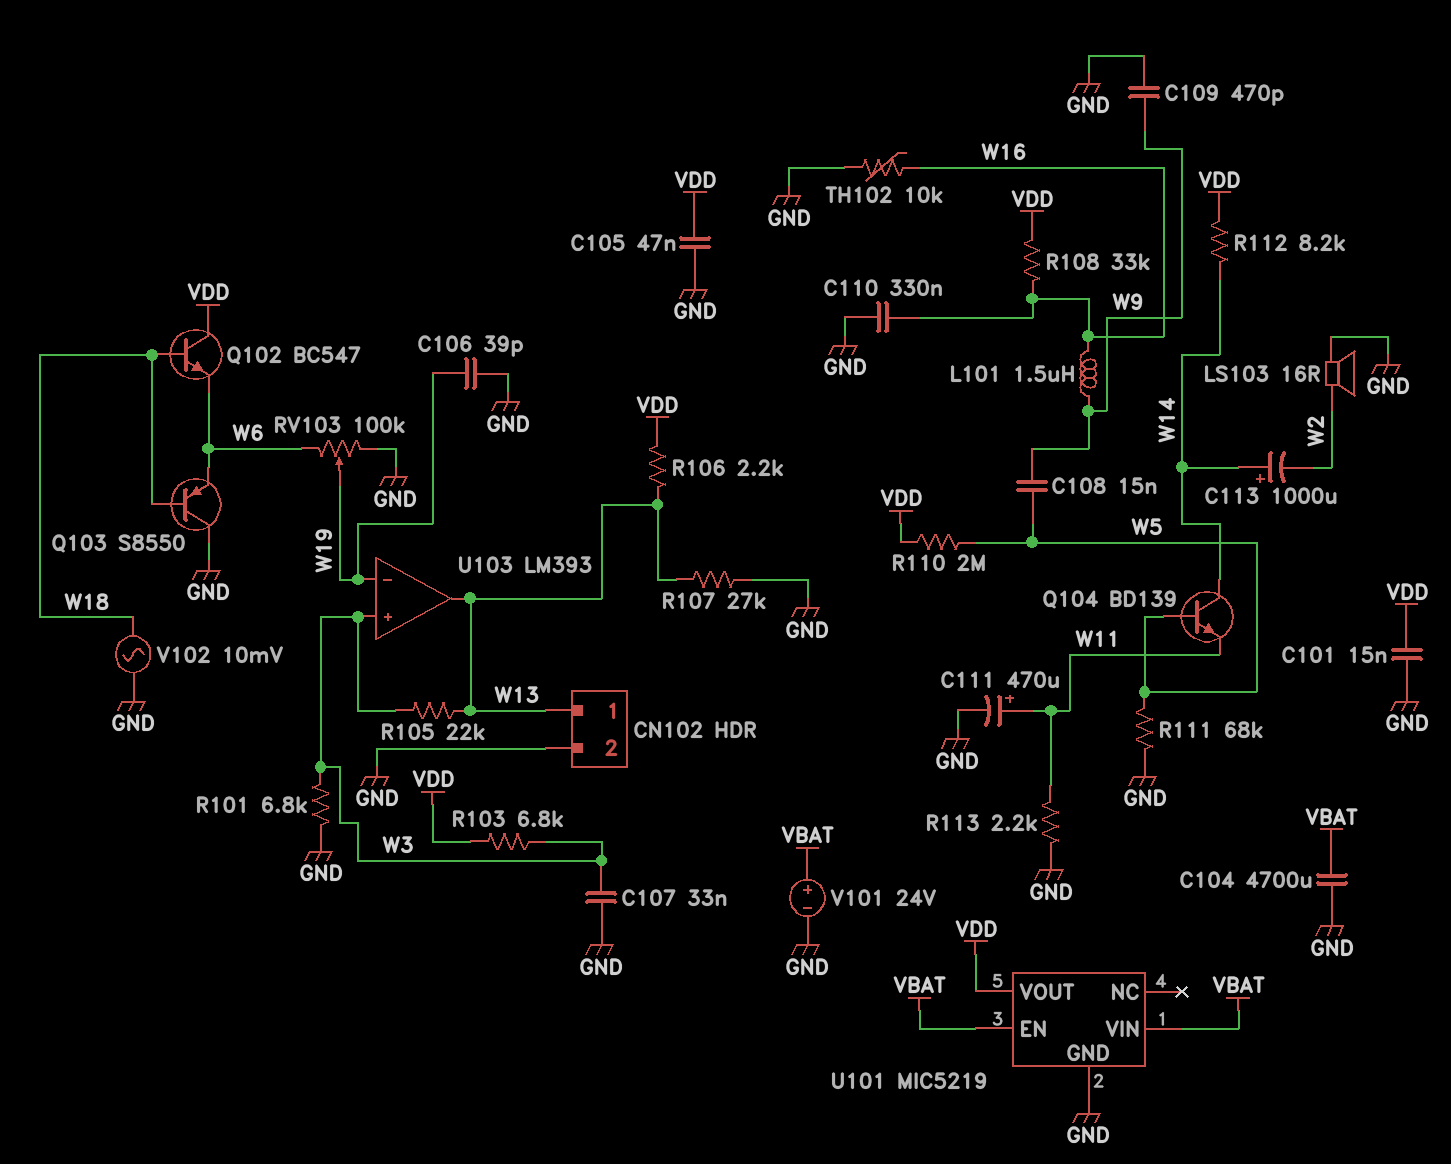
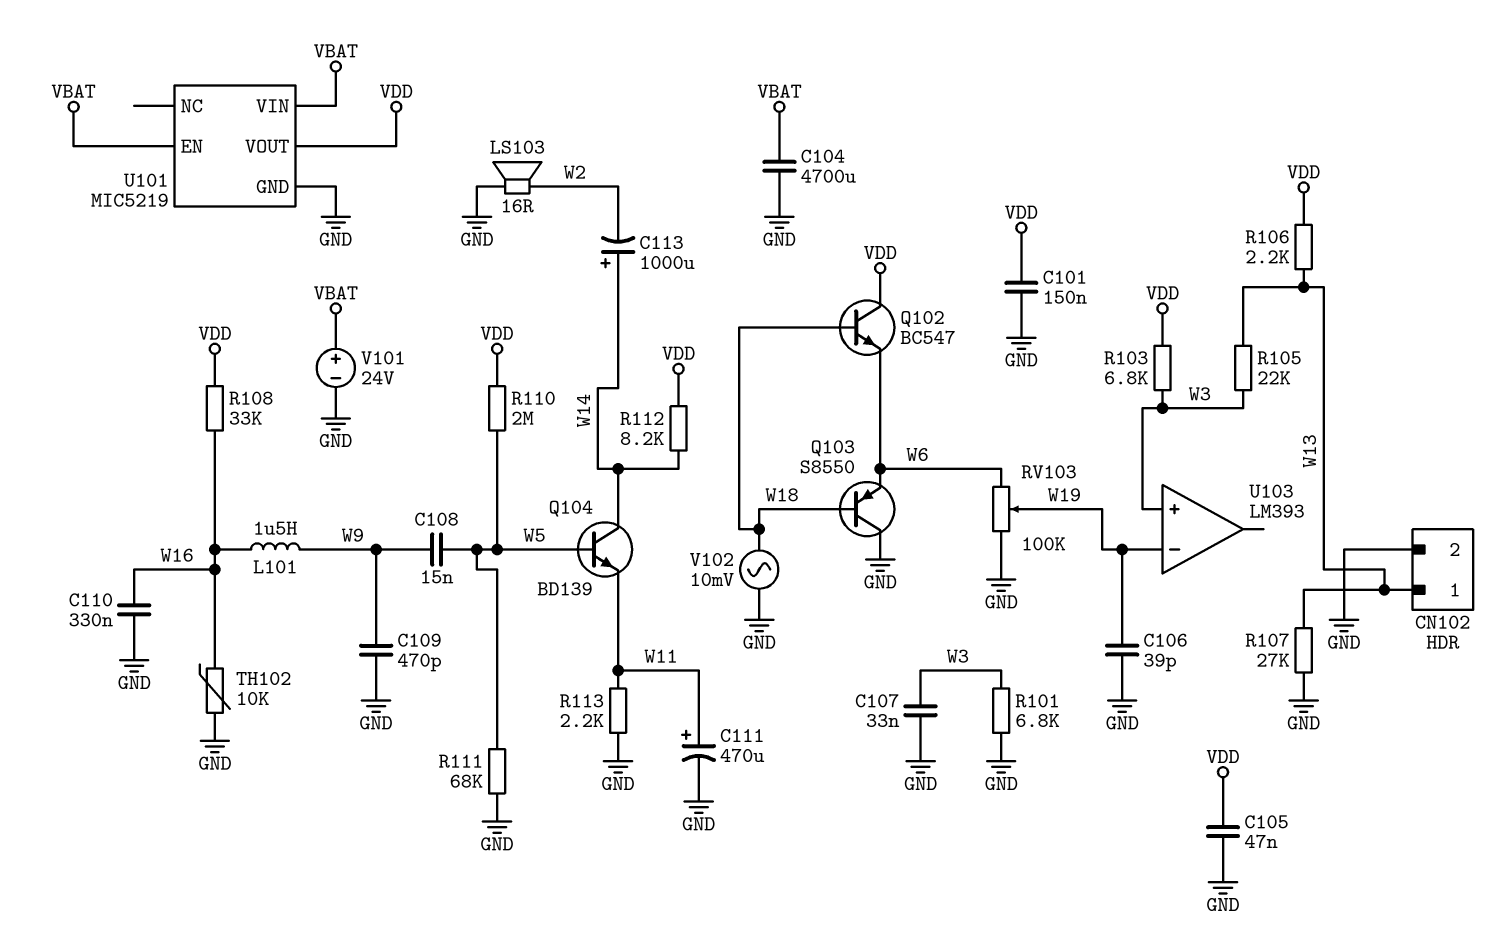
C101: 15nF (GND, VDD) -> 150nF (GND, VDD)
U103 pin out: W13 -> none

